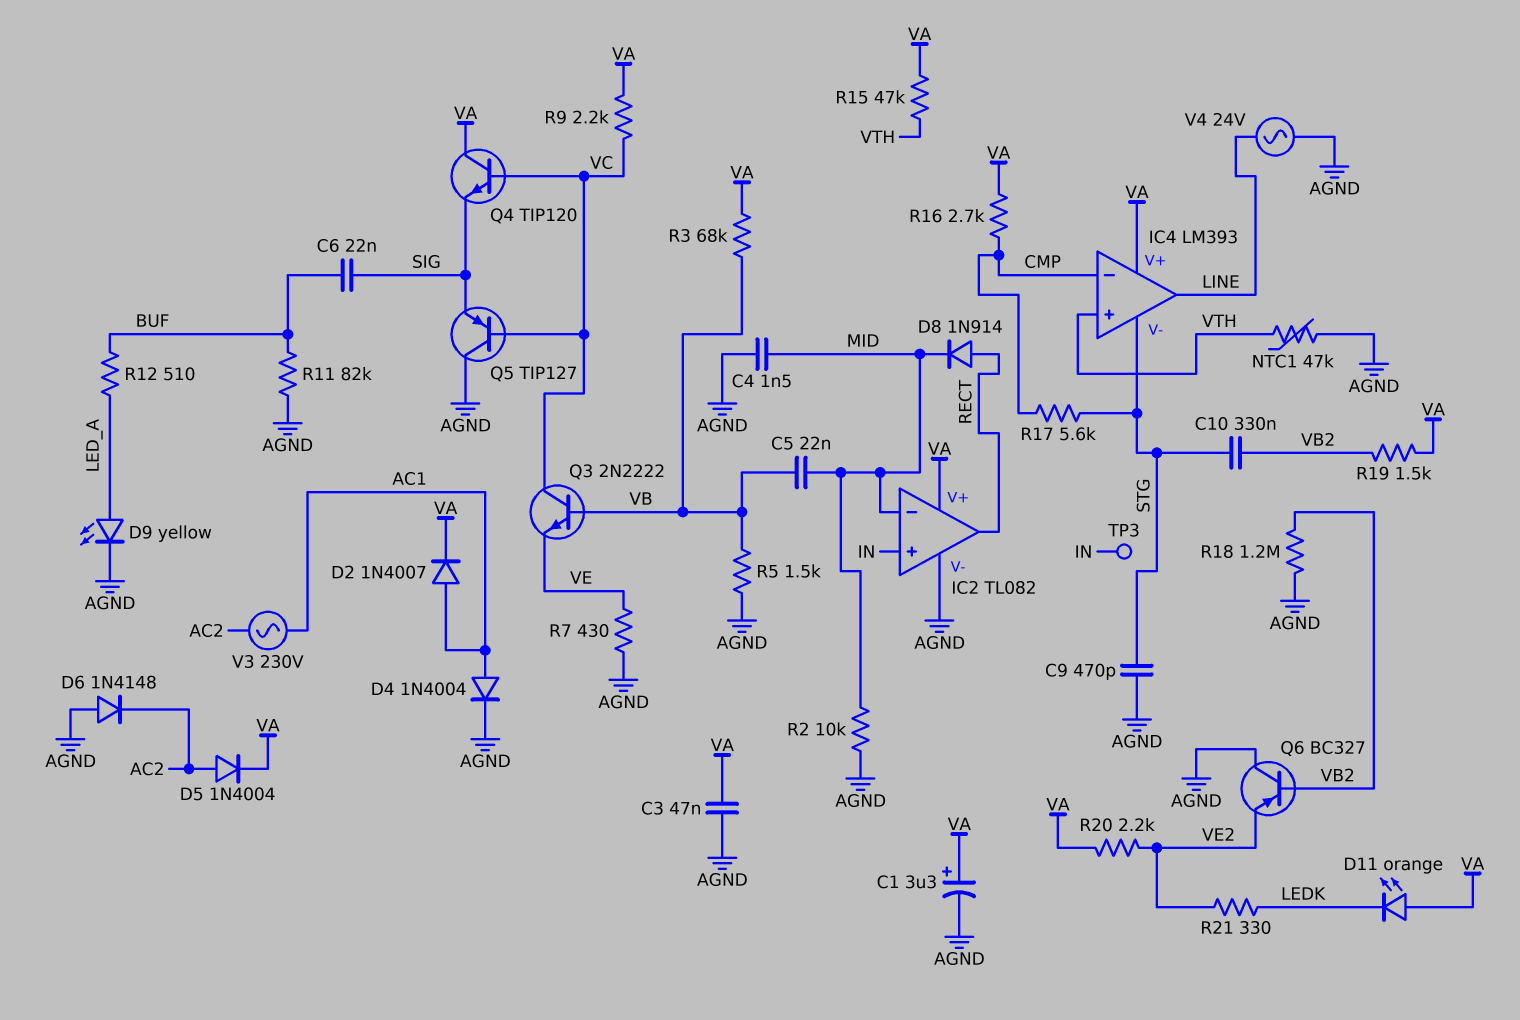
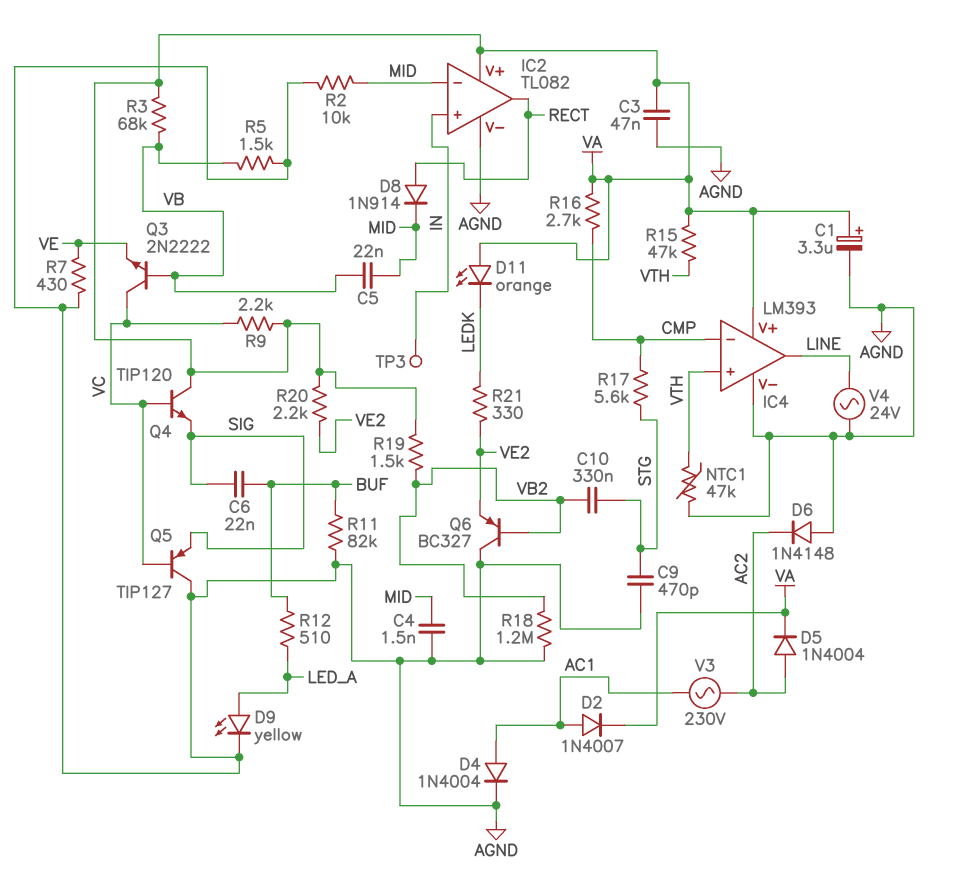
IC4 pin V-: STG -> AGND

